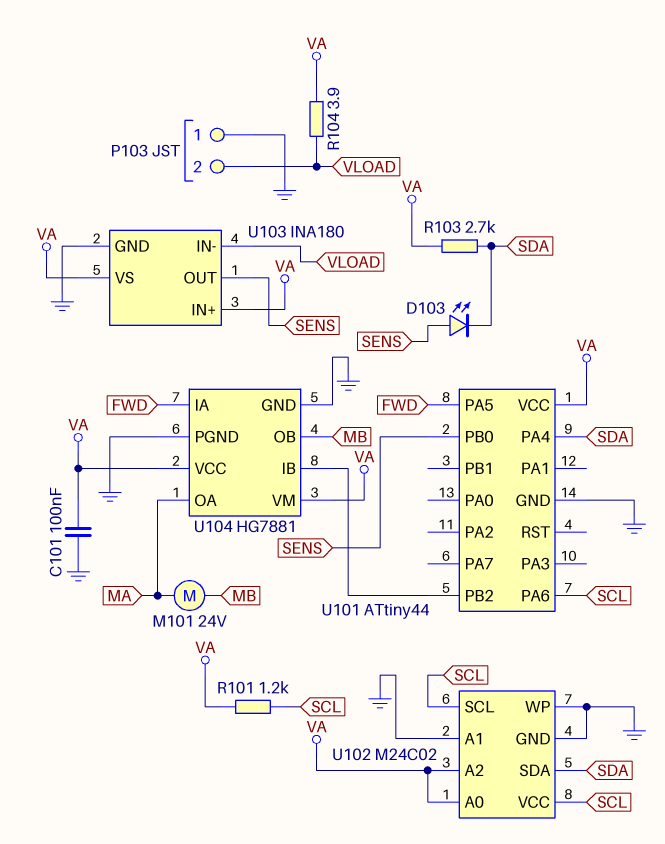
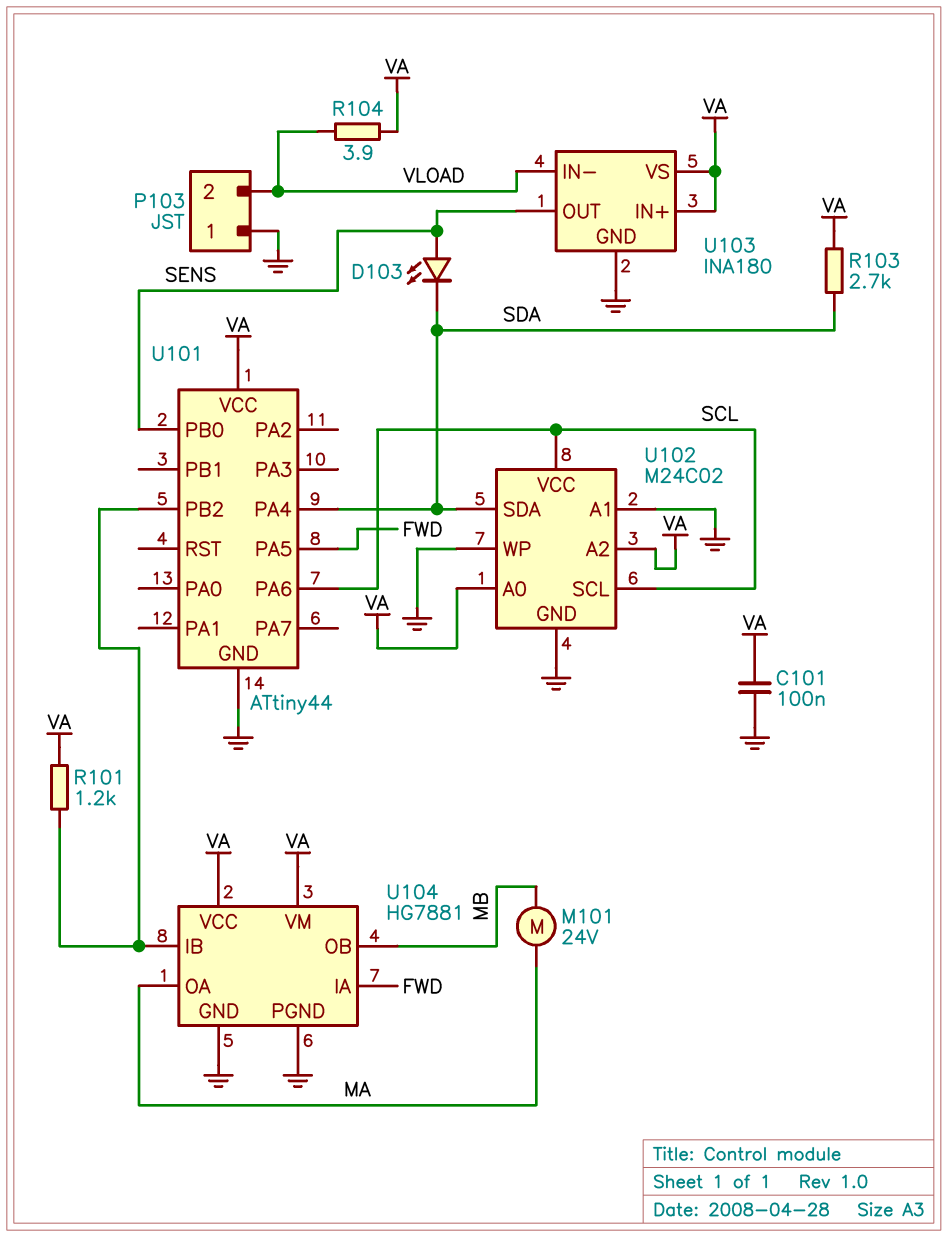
R101: 1.2k (SCL, VA) -> 1.2k (U101/PB2, VA)

